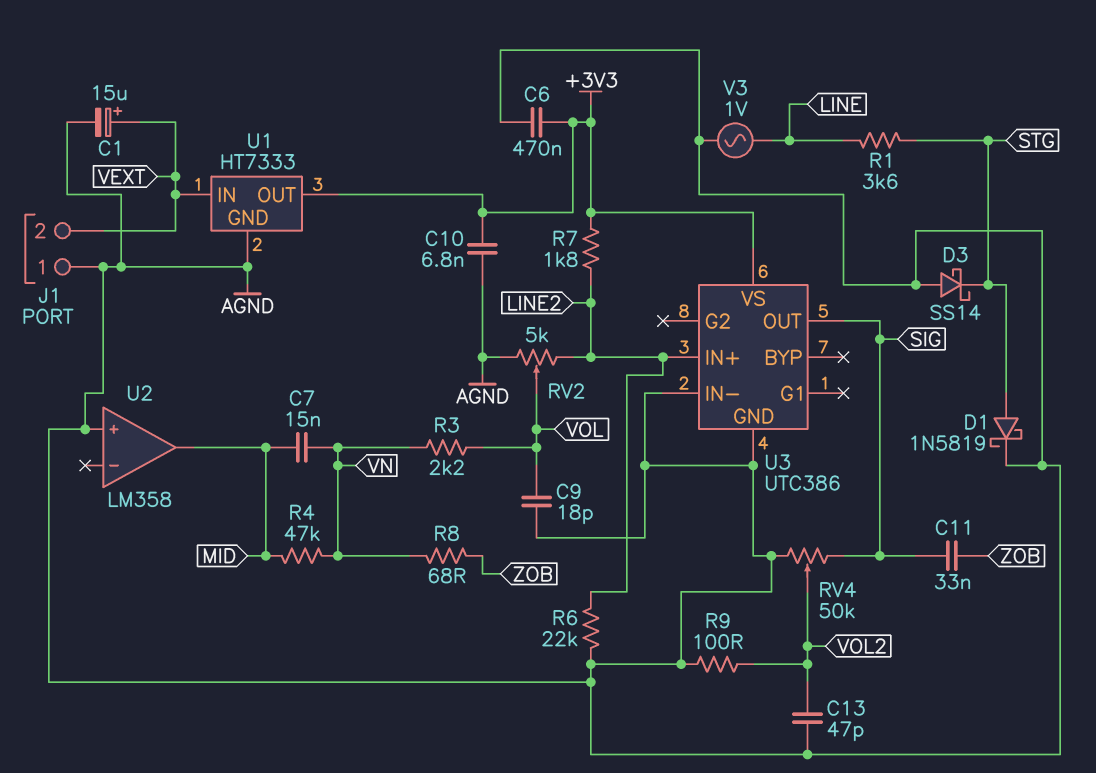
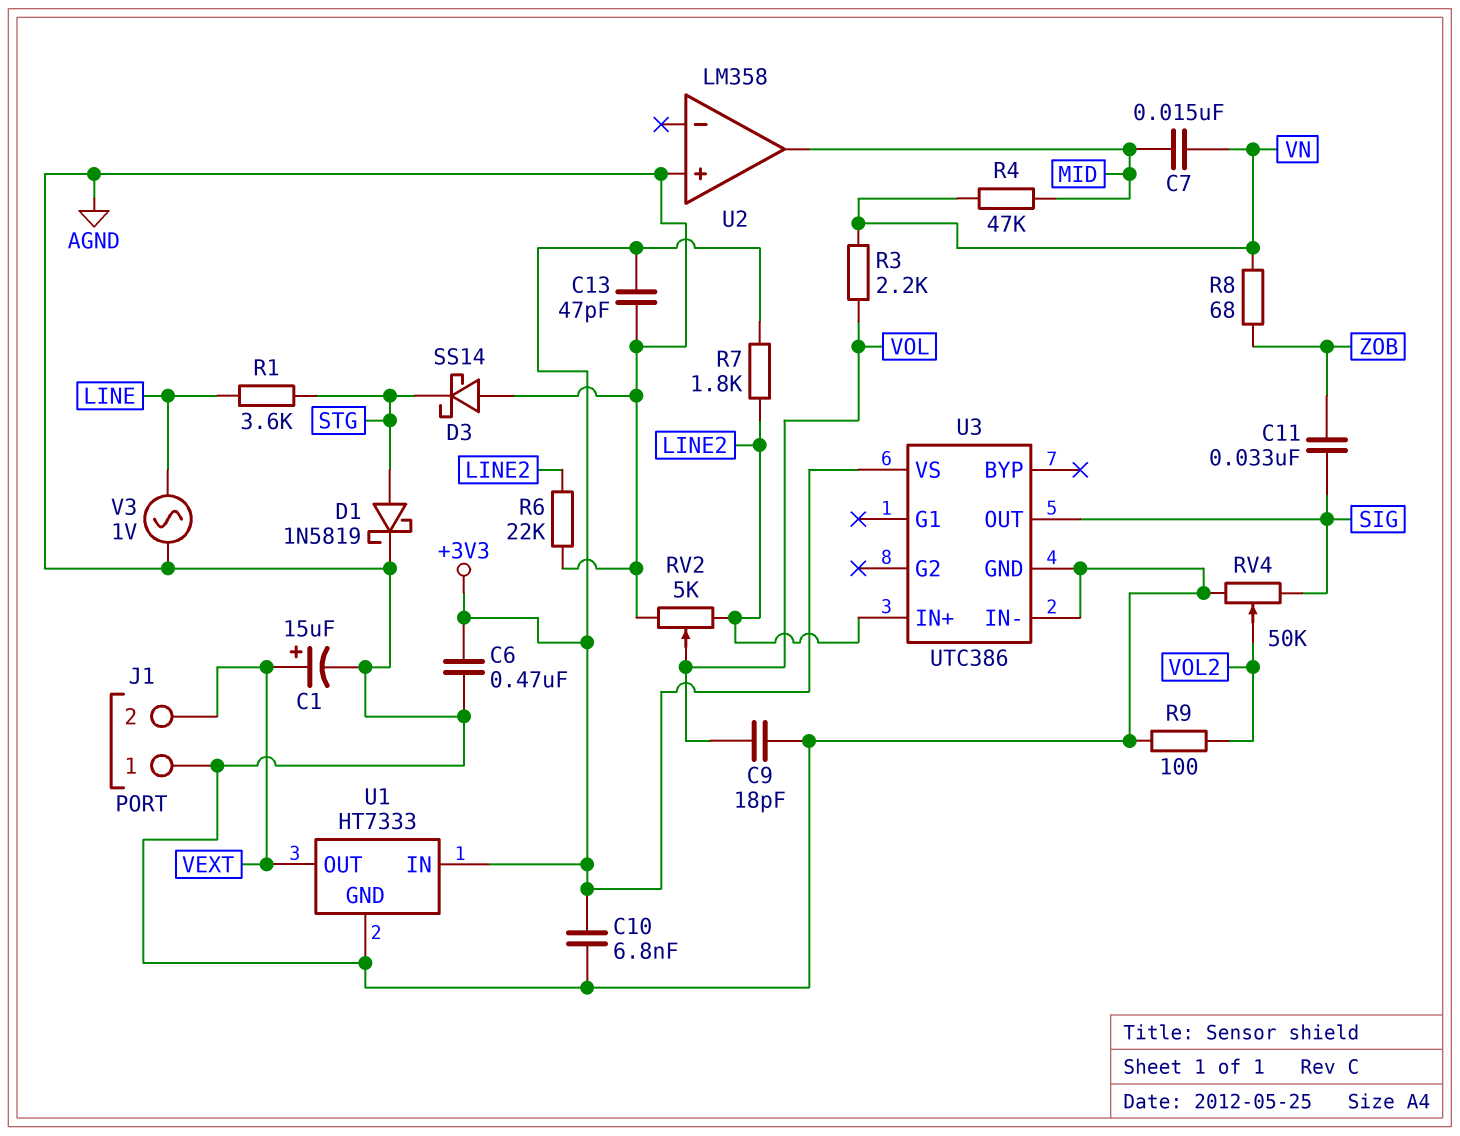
C13: 47pF (AGND, VOL2) -> 47pF (+3V3, AGND)
U1 pin IN: VEXT -> +3V3
U1 pin OUT: +3V3 -> VEXT

